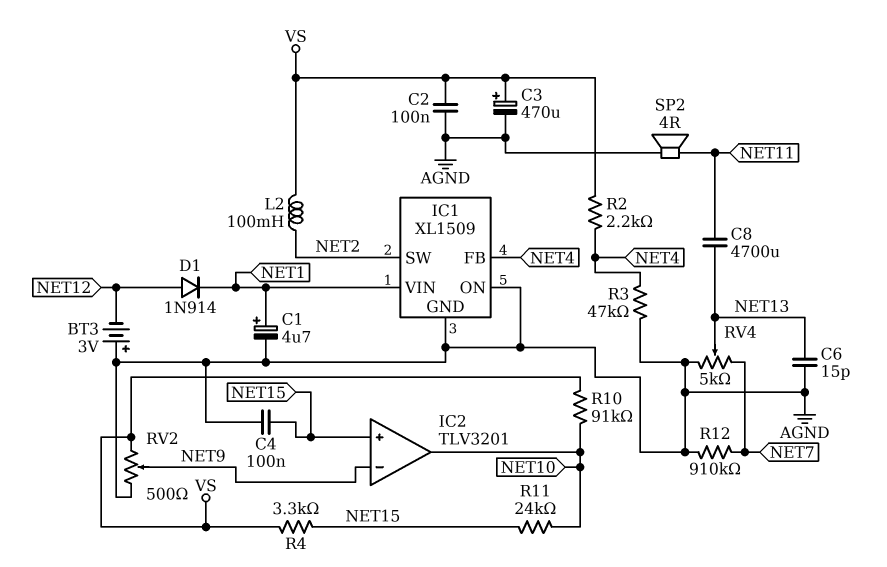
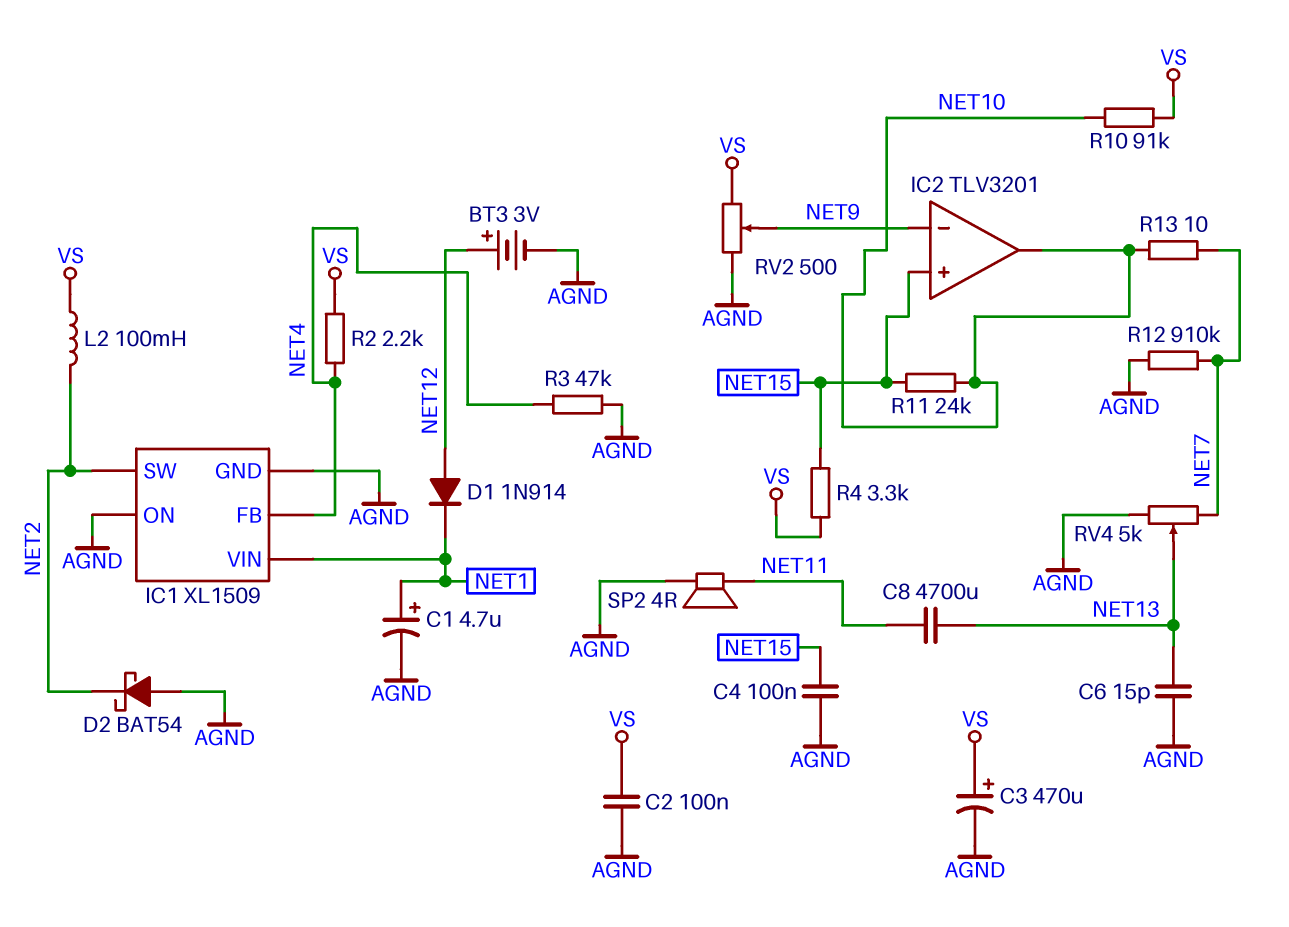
BT3: 3V (plus AGND, minus NET12) -> 3V (plus NET12, minus AGND)
D2: none -> schottky BAT54 (A AGND, K NET2)
R13: none -> 10 (NET7, NET10)

